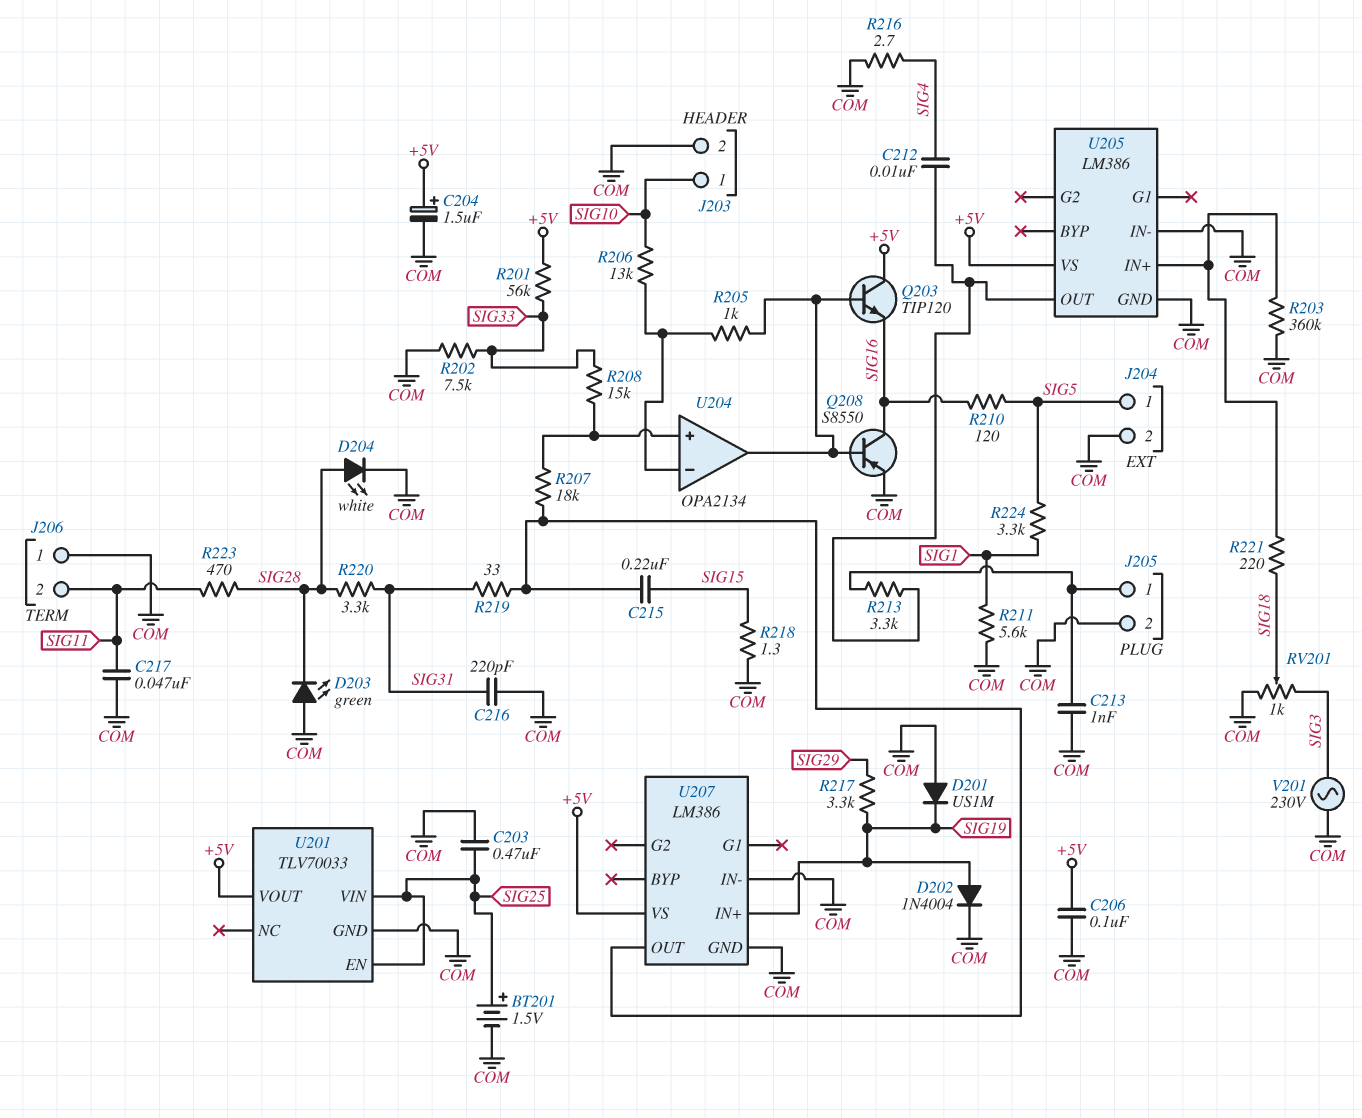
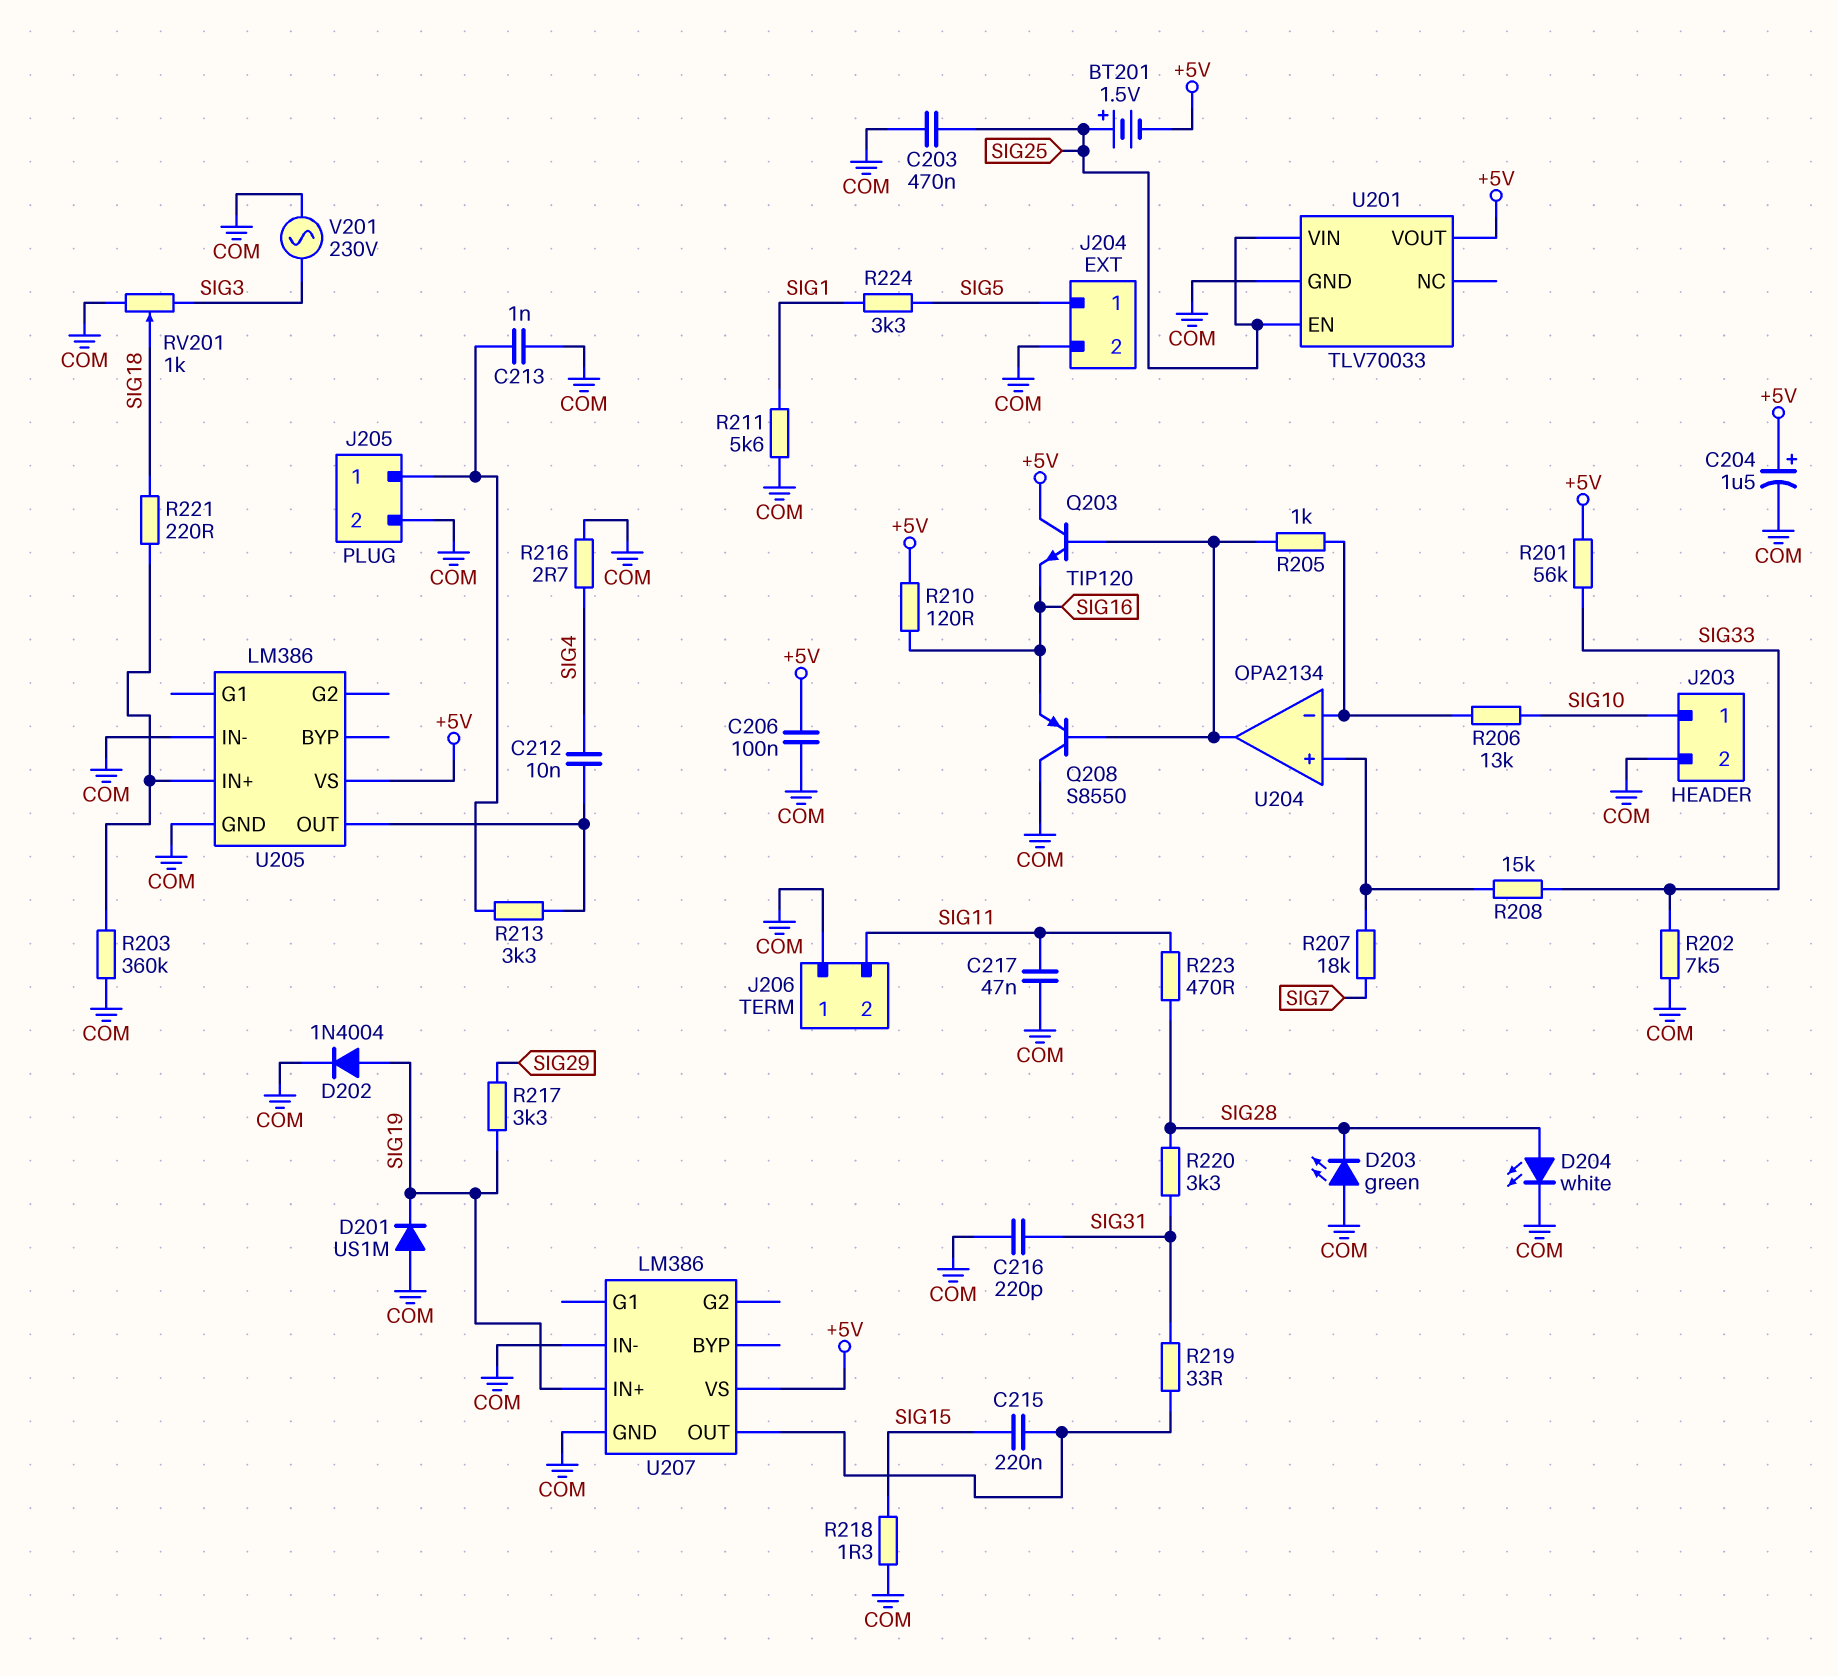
BT201: 1.5V (plus SIG25, minus COM) -> 1.5V (plus SIG25, minus +5V)
Q208: PNP S8550 (B U204/out, C SIG16, E COM) -> PNP S8550 (B U204/out, C COM, E SIG16)
R207: 18k (U204/in+, U207/OUT) -> 18k (SIG7, U204/in+)
R210: 120 (SIG5, SIG16) -> 120 (+5V, SIG16)

